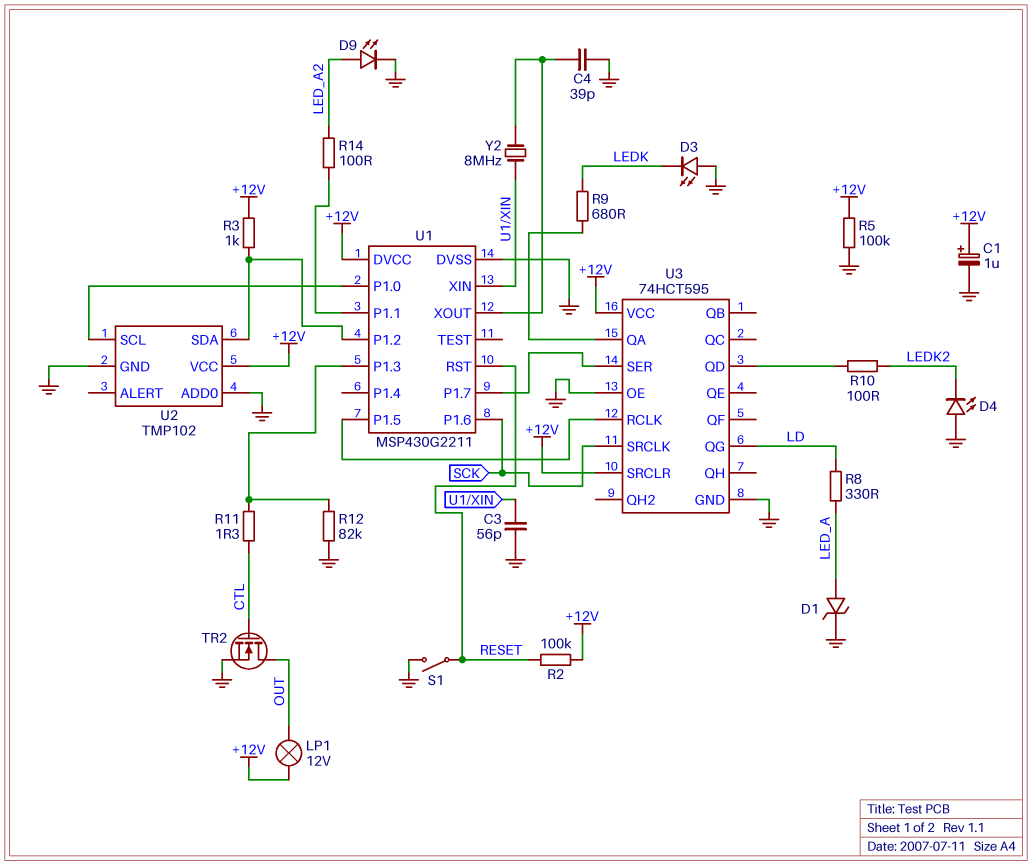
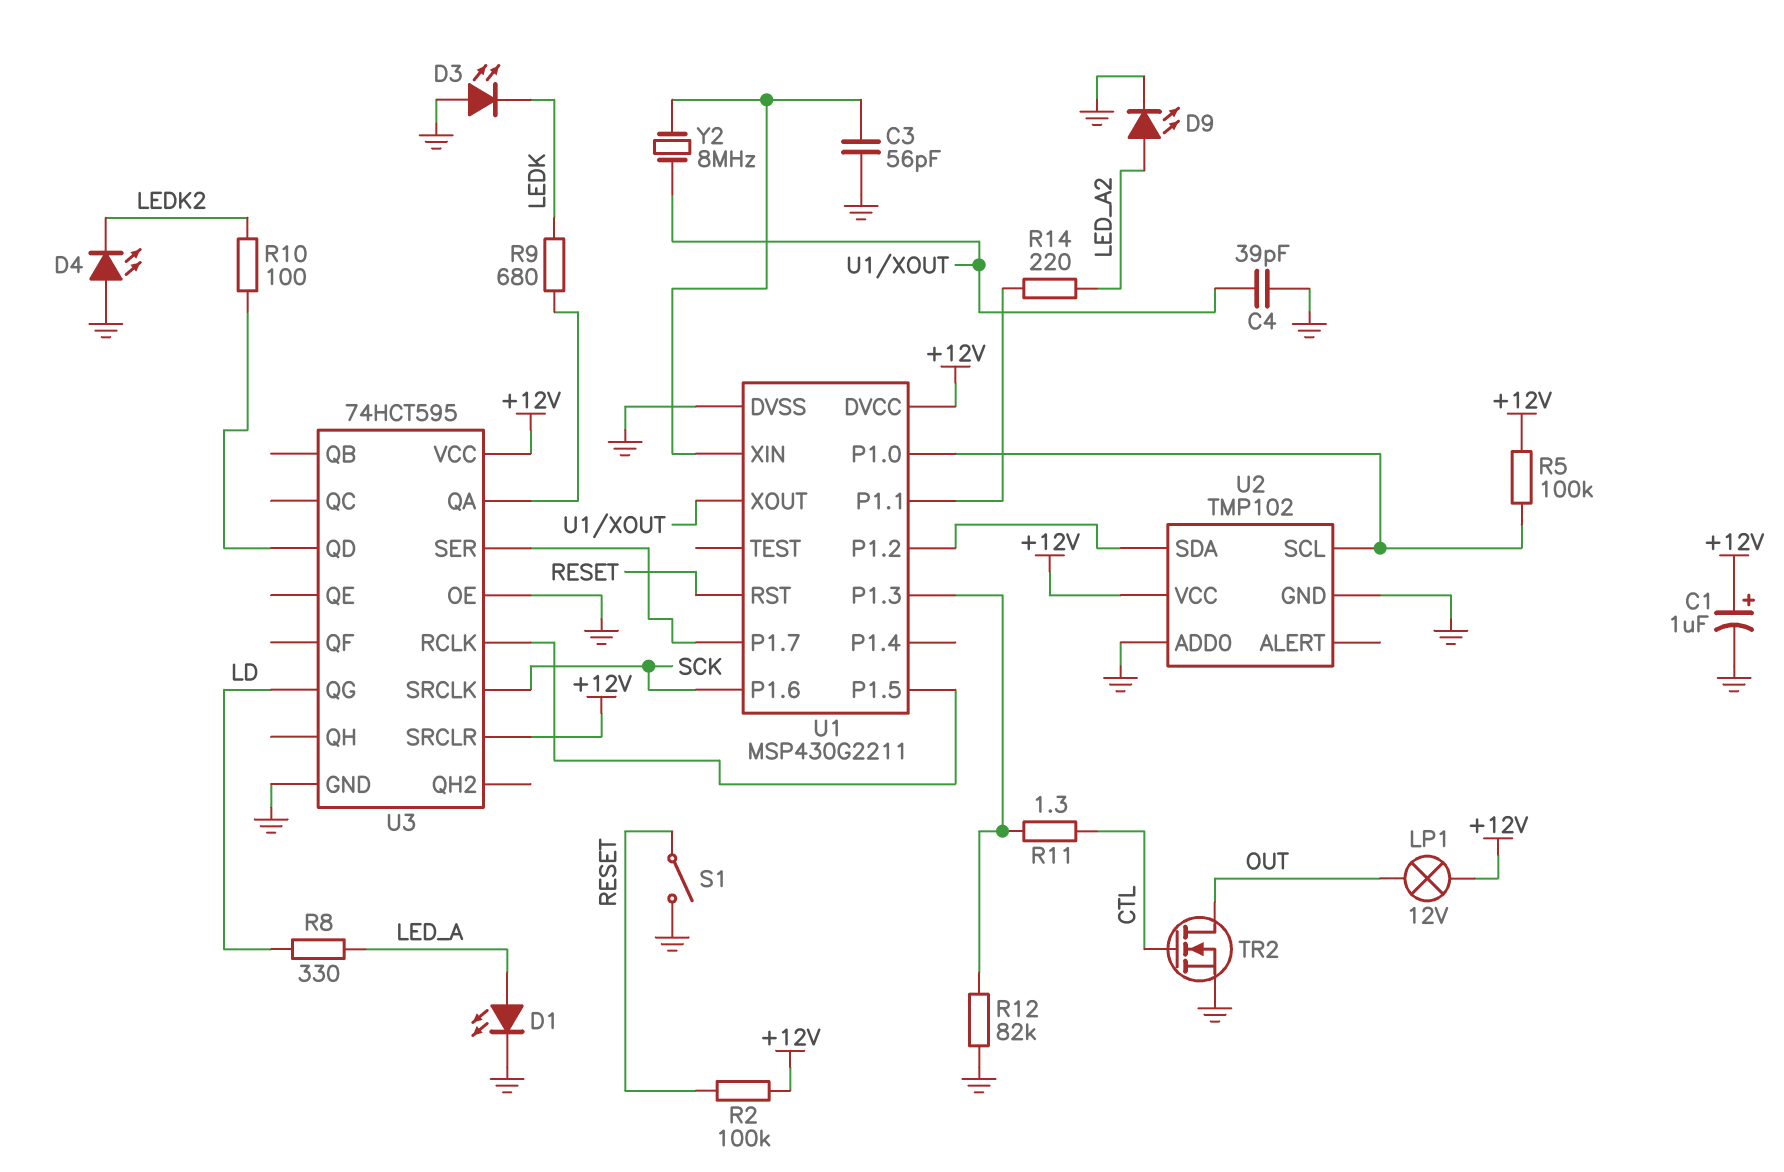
D1: zener (A LED_A, K GND) -> LED (A LED_A, K GND)
R3: 1k (+12V, U1/P1.2) -> none
R5: 100k (+12V, GND) -> 100k (+12V, U1/P1.0)
R14: 100 (LED_A2, U1/P1.1) -> 220 (LED_A2, U1/P1.1)

